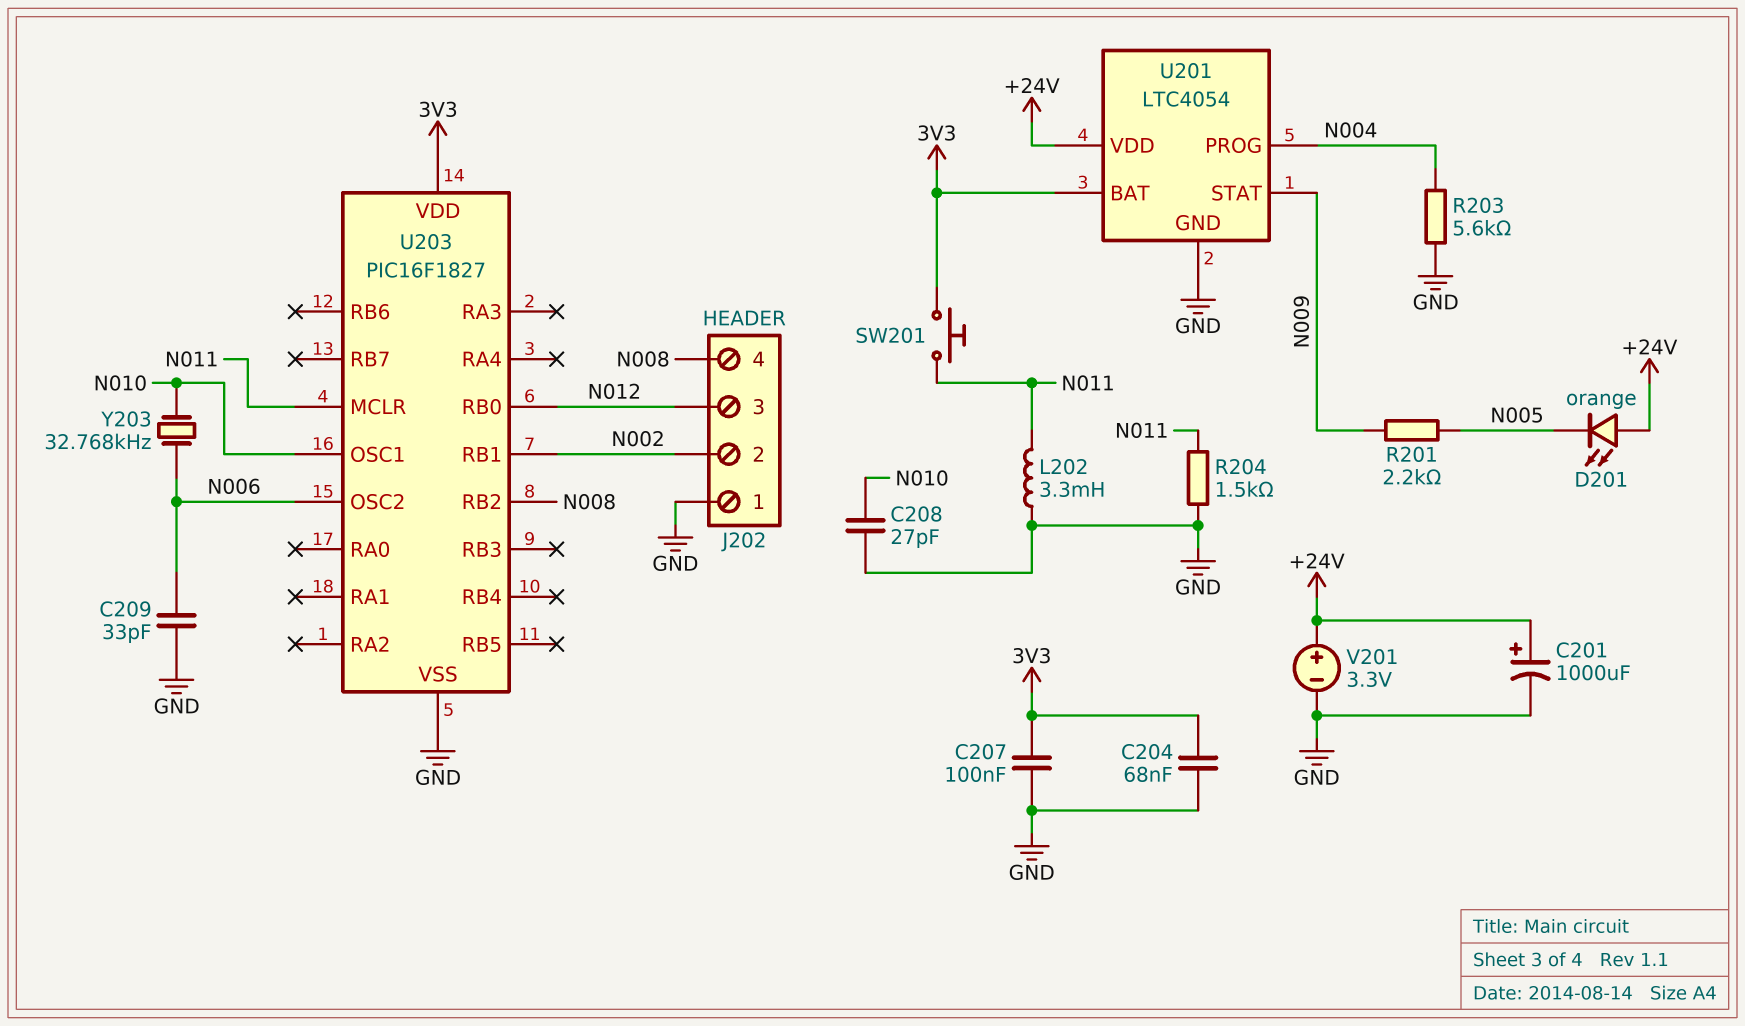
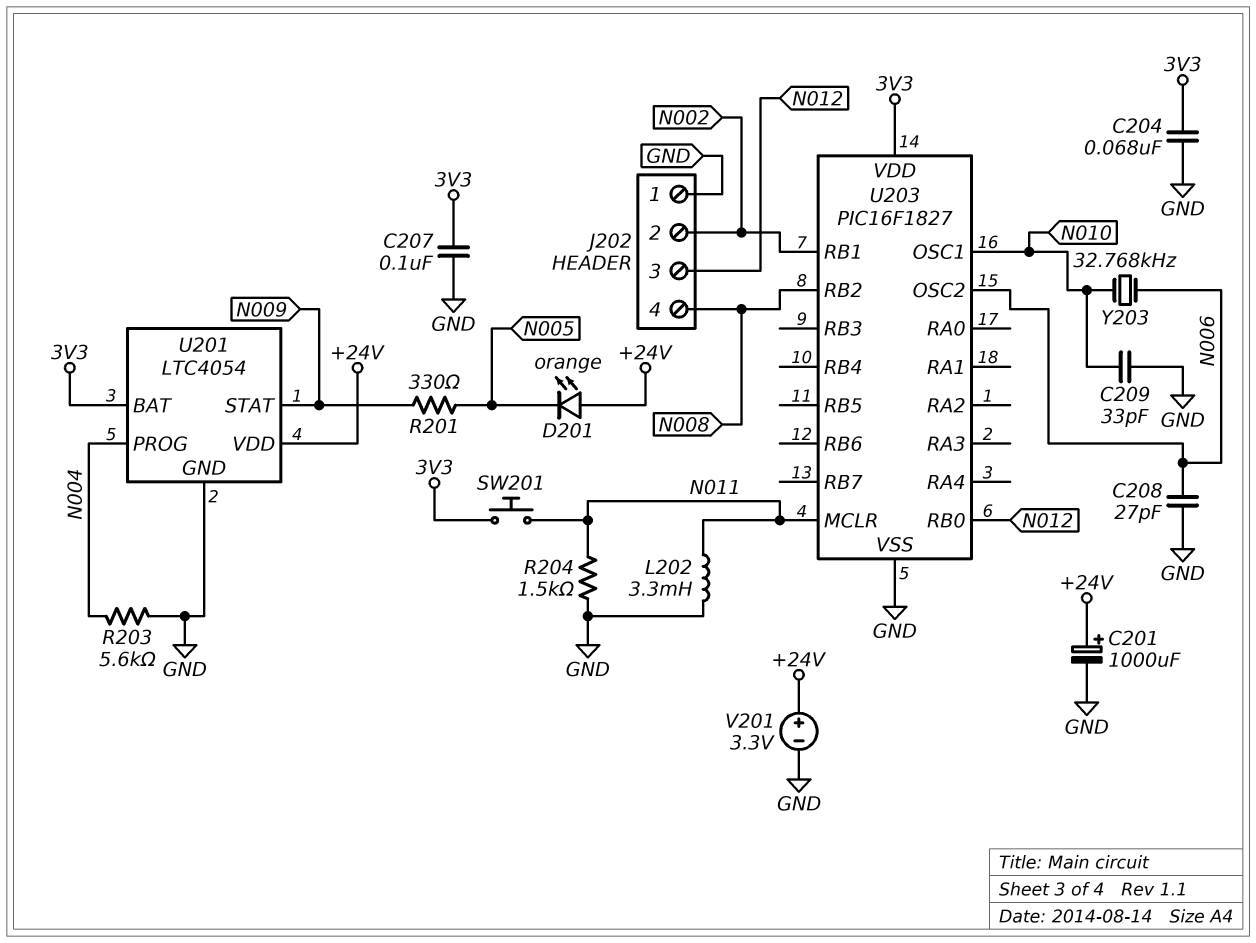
C208: 27pF (GND, N010) -> 27pF (GND, N006)
C209: 33pF (GND, N006) -> 33pF (GND, N010)
R201: 2.2k (N005, N009) -> 330 (N005, N009)

